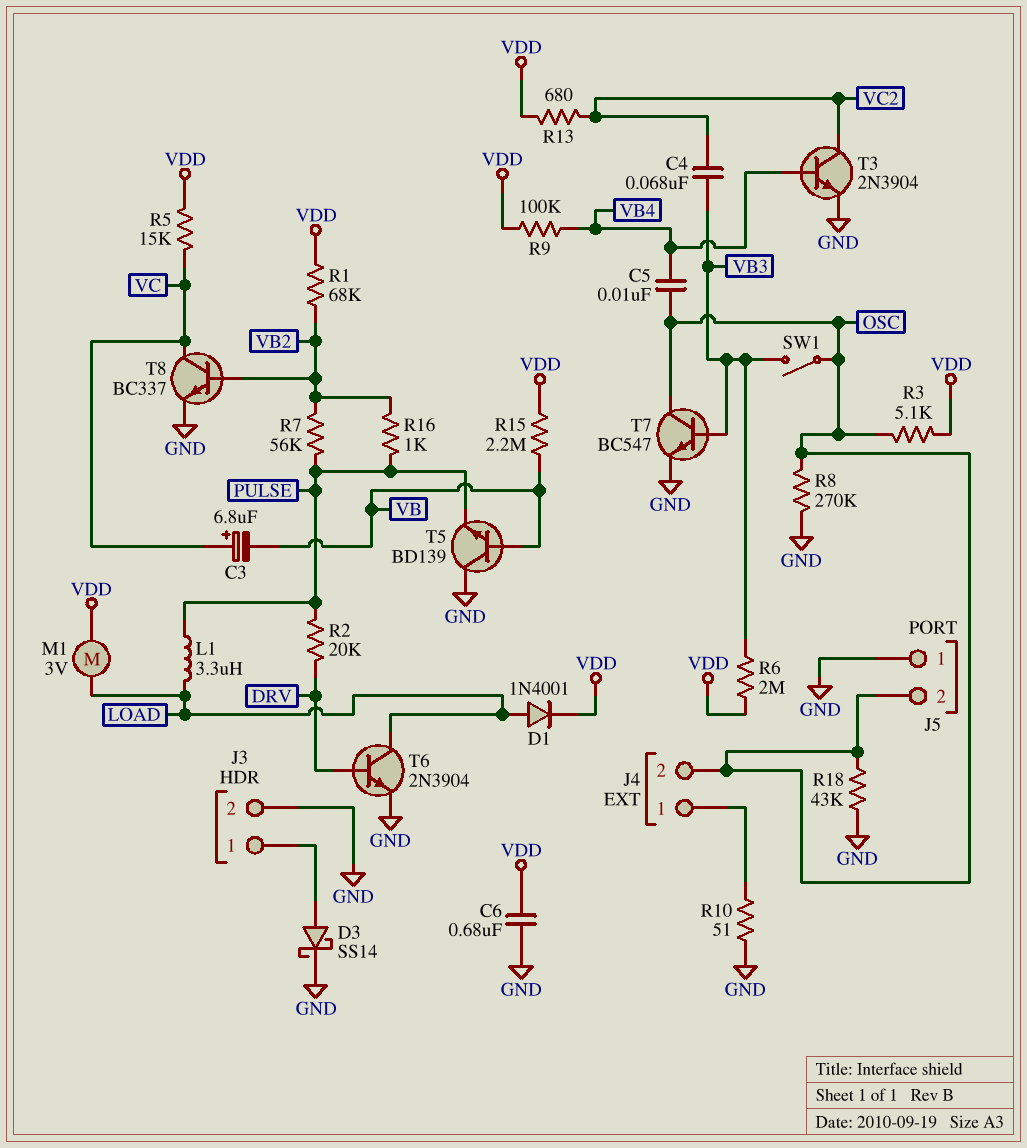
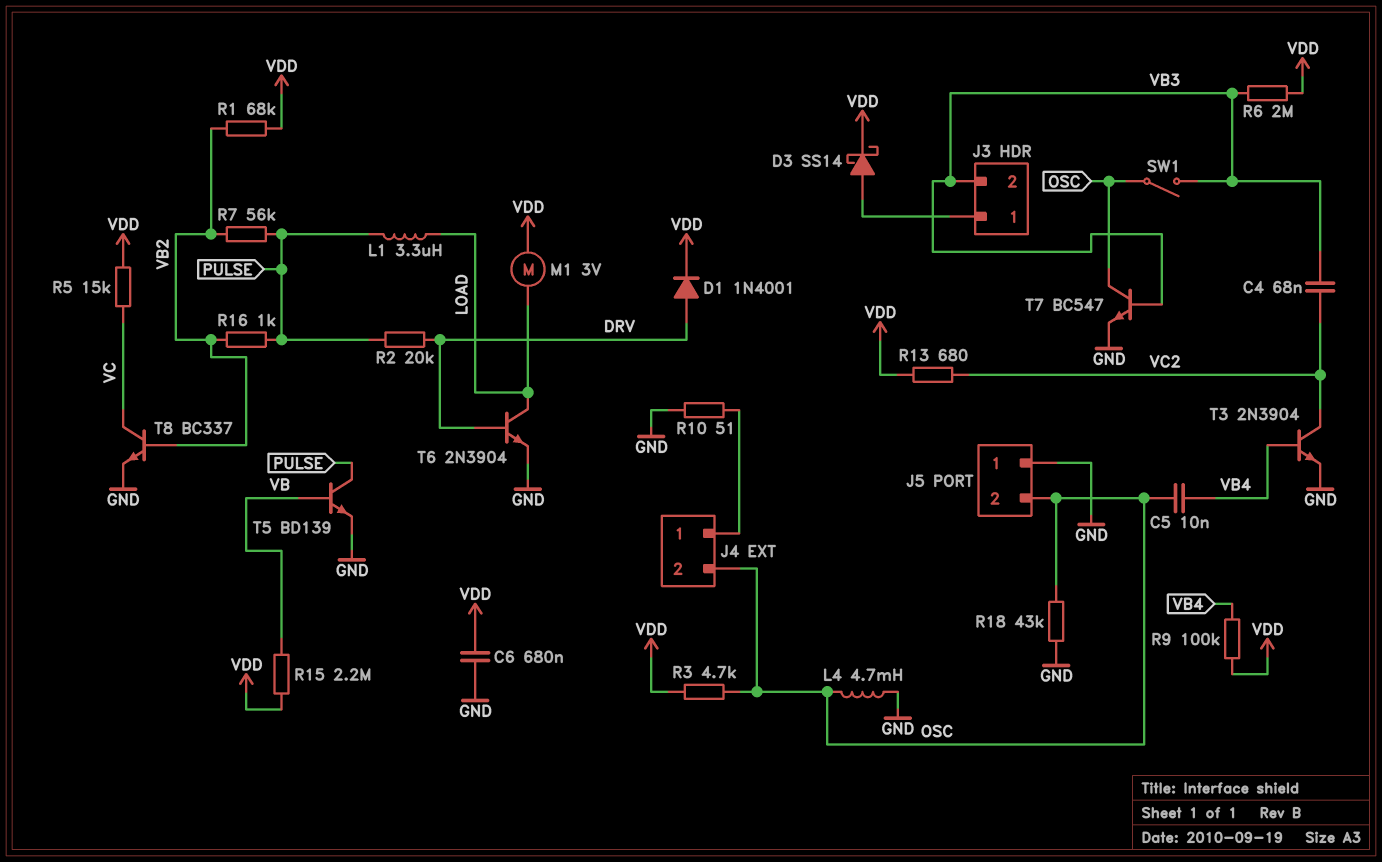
C3: 6.8uF (plus VC, minus VB) -> none
D1: diode 1N4001 (A LOAD, K VDD) -> diode 1N4001 (A DRV, K VDD)
D3: schottky SS14 (A J3/1, K GND) -> schottky SS14 (A J3/1, K VDD)
J3 pin 2: GND -> VB3
L4: none -> 4.7mH (GND, OSC)
R3: 5.1k (OSC, VDD) -> 4.7k (OSC, VDD)
R8: 270k (GND, OSC) -> none
T5: NPN BD139 (B VB, C GND, E PULSE) -> NPN BD139 (B VB, C PULSE, E GND)

